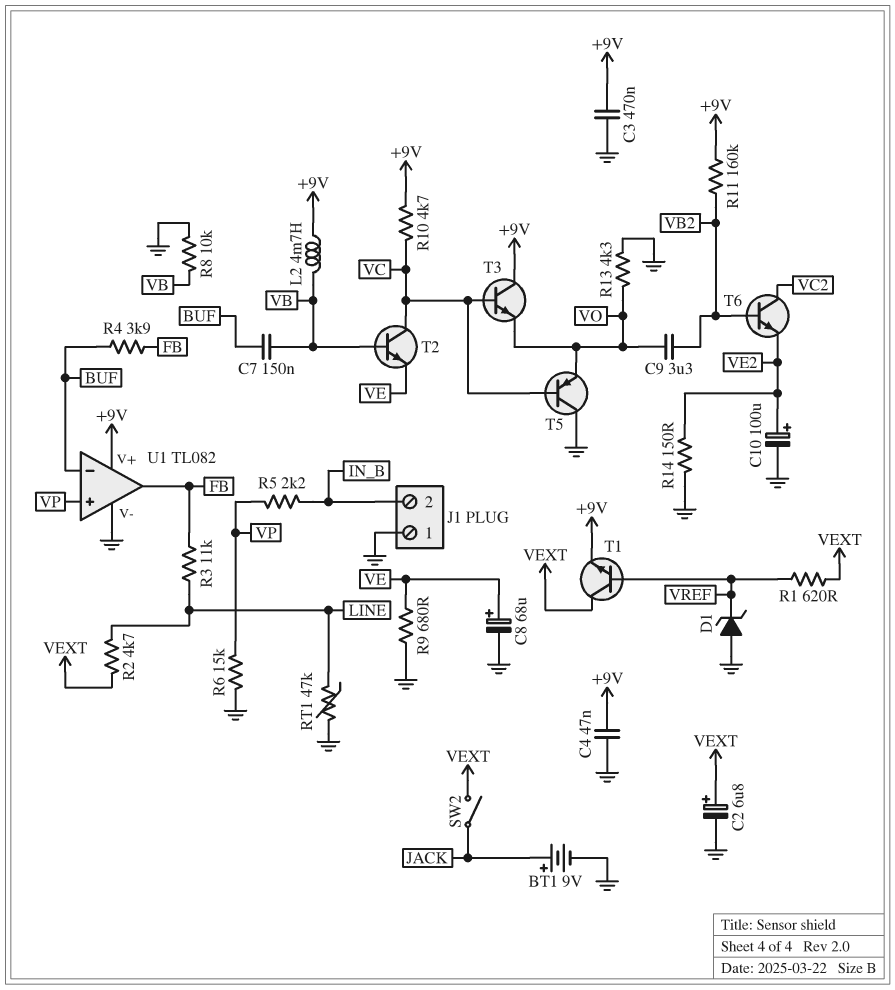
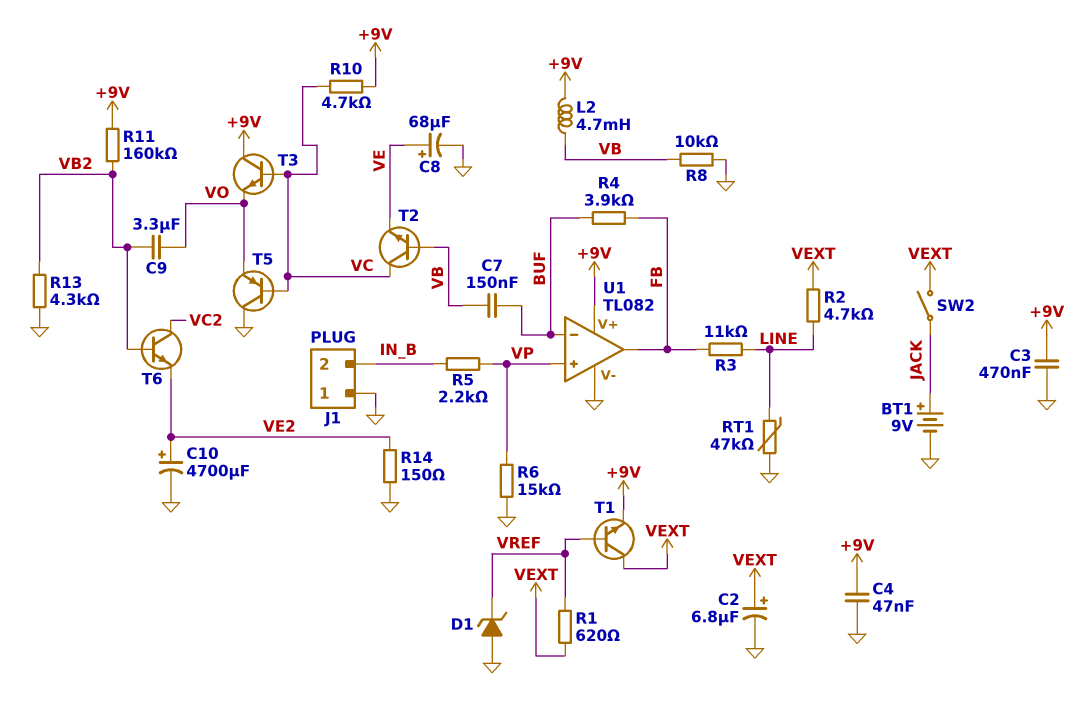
C10: 100uF (plus VE2, minus GND) -> 4700uF (plus VE2, minus GND)
R9: 680 (GND, VE) -> none
R13: 4.3k (GND, VO) -> 4.3k (GND, VB2)

